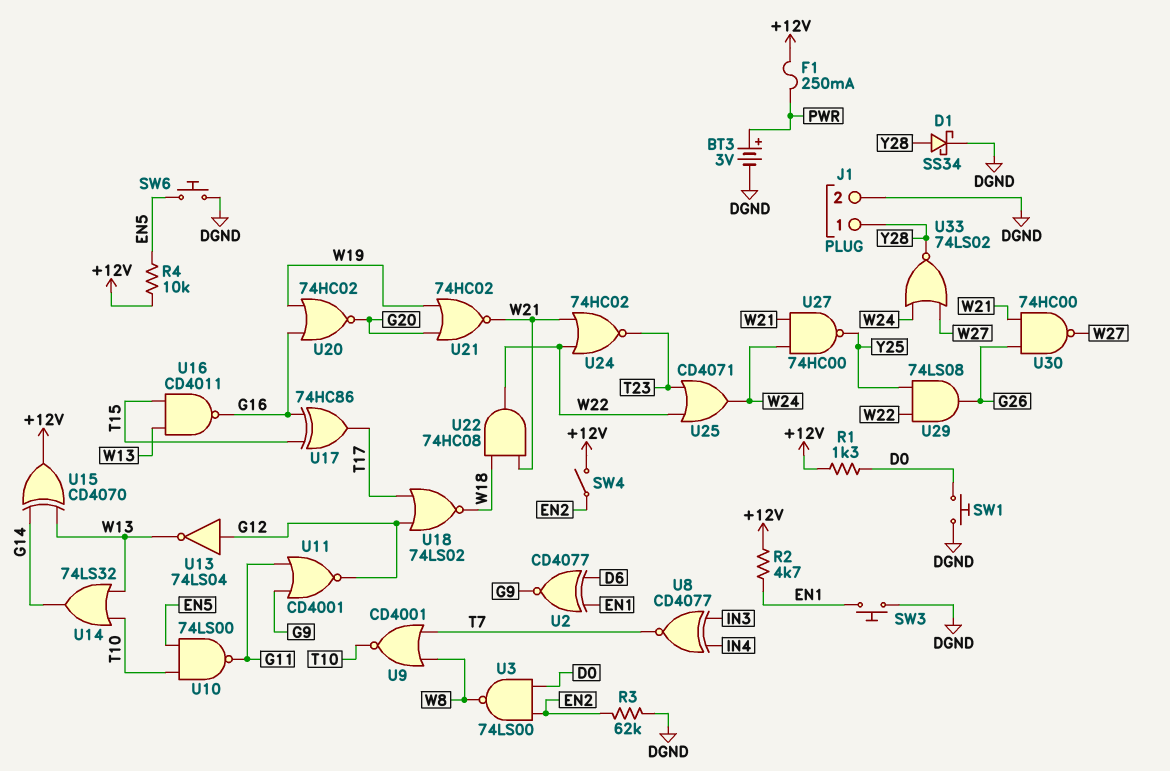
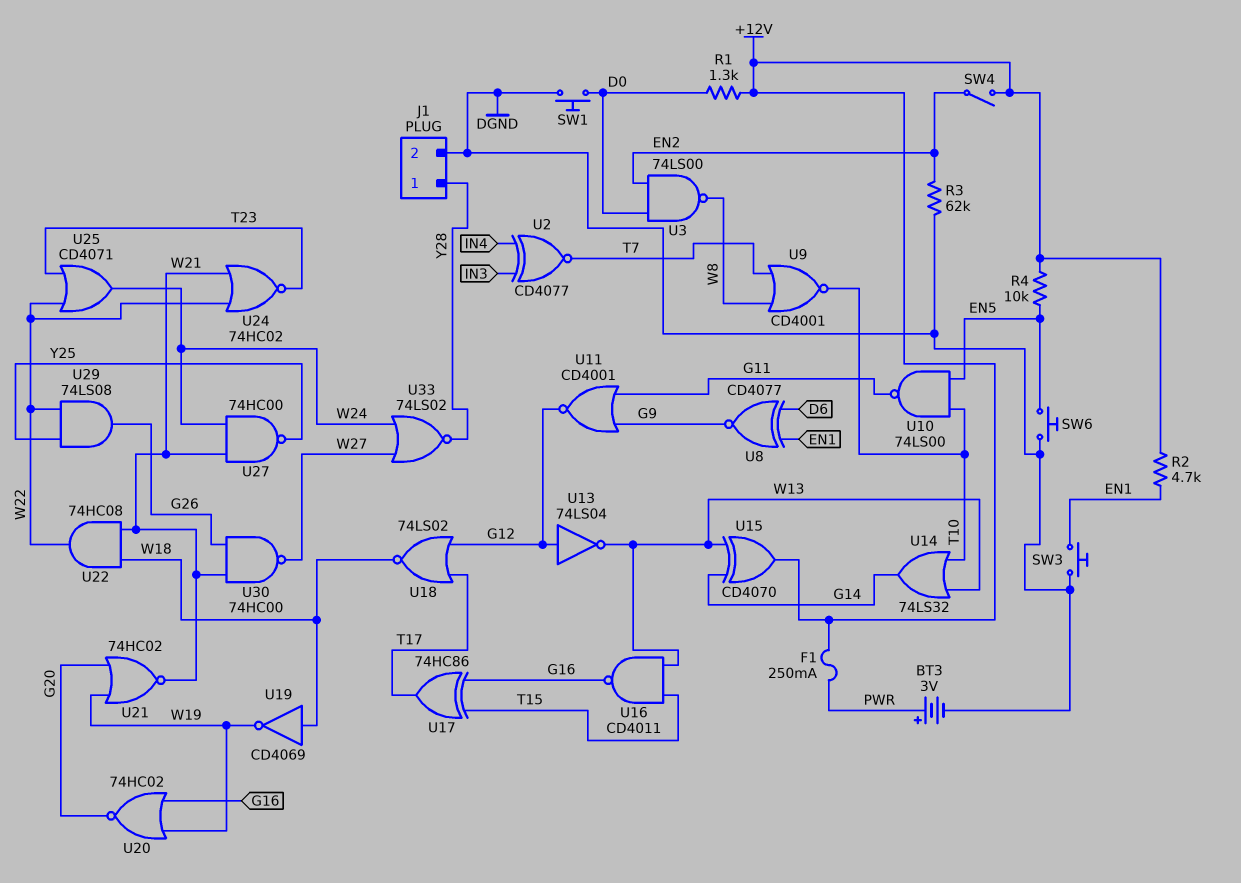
D1: schottky SS34 (A Y28, K DGND) -> none
U2: XNOR CD4077 (in D6, in EN1, out G9) -> XNOR CD4077 (in IN3, in IN4, out T7)
U8: XNOR CD4077 (in IN3, in IN4, out T7) -> XNOR CD4077 (in D6, in EN1, out G9)
U19: none -> NOT CD4069 (in W18, out W19)

